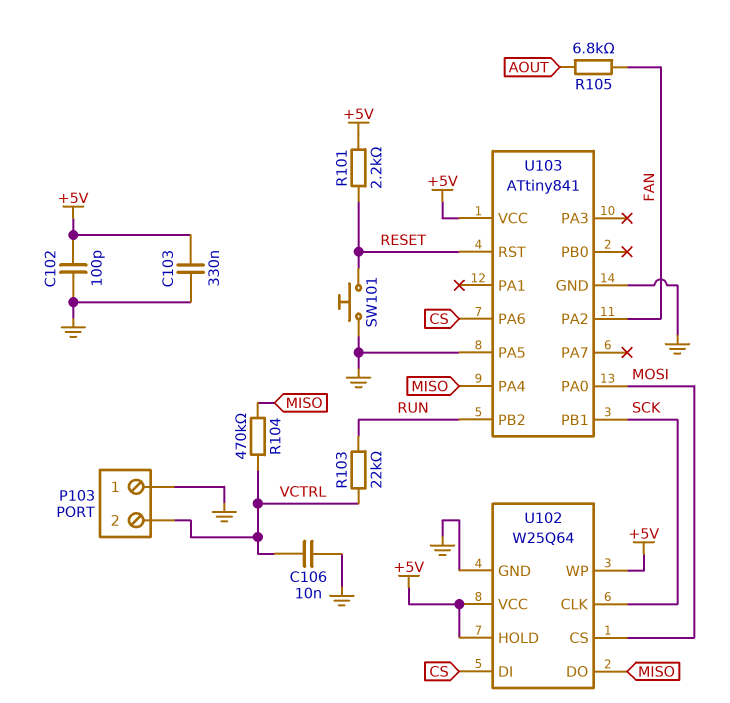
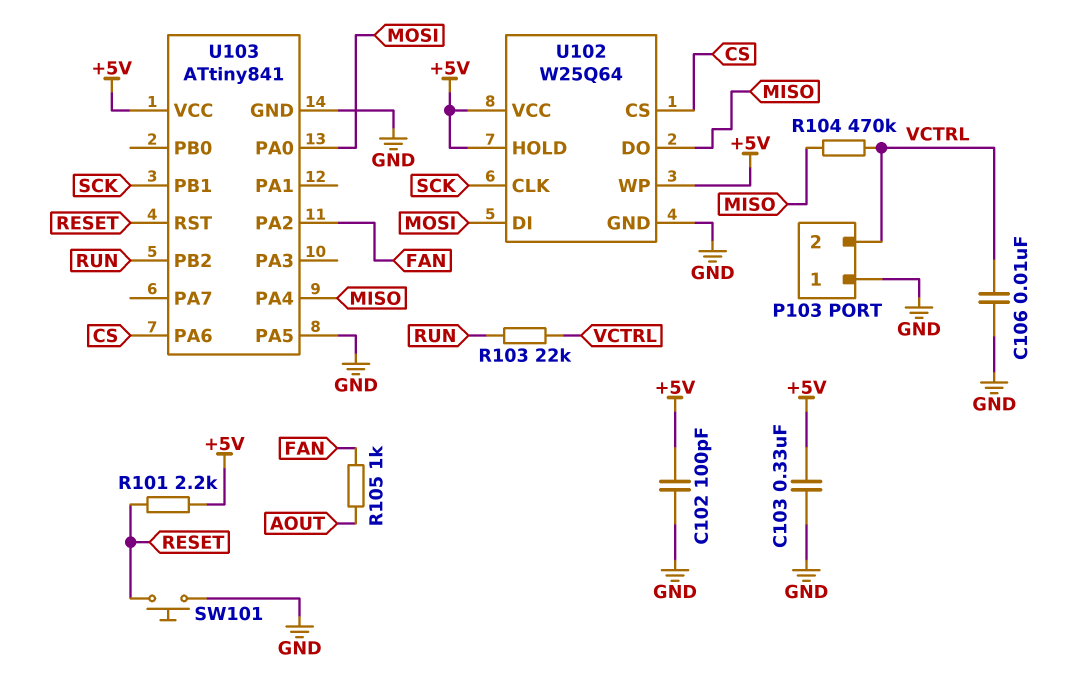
R105: 6.8k (AOUT, FAN) -> 1k (AOUT, FAN)
U102 pin CS: MOSI -> CS
U102 pin DI: CS -> MOSI

